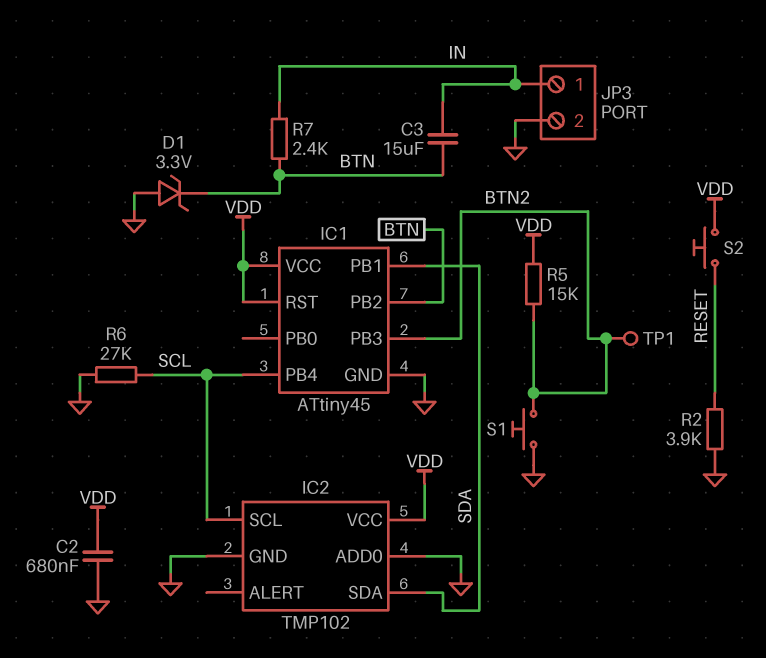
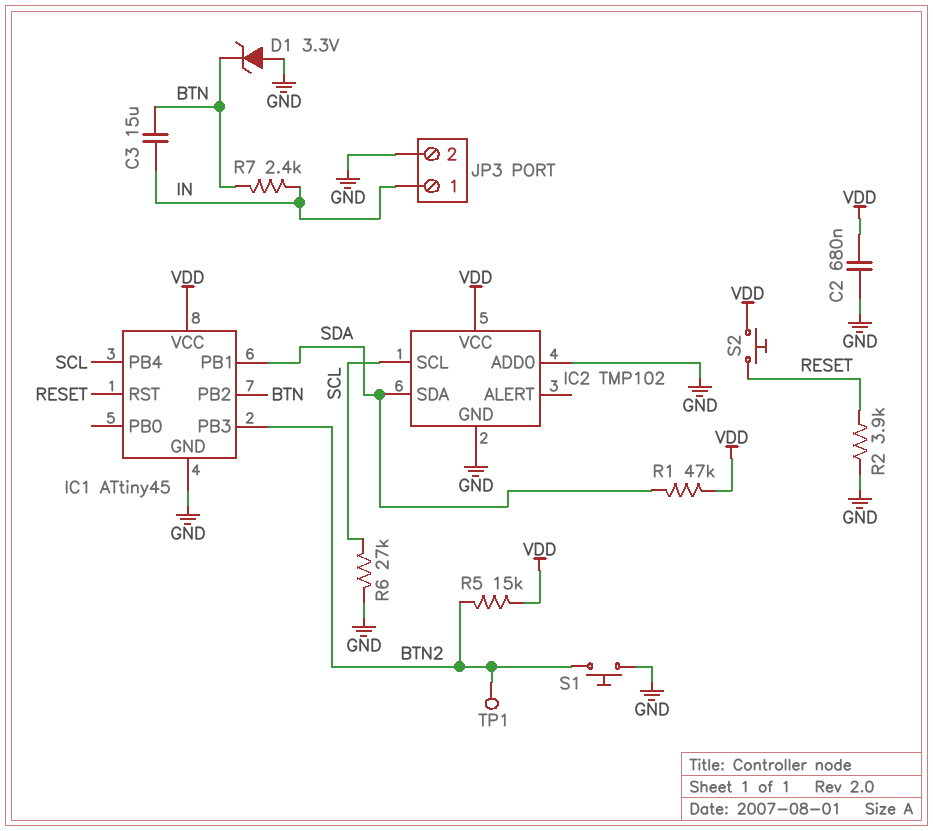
IC1 pin RST: VDD -> RESET
R1: none -> 47k (SDA, VDD)

